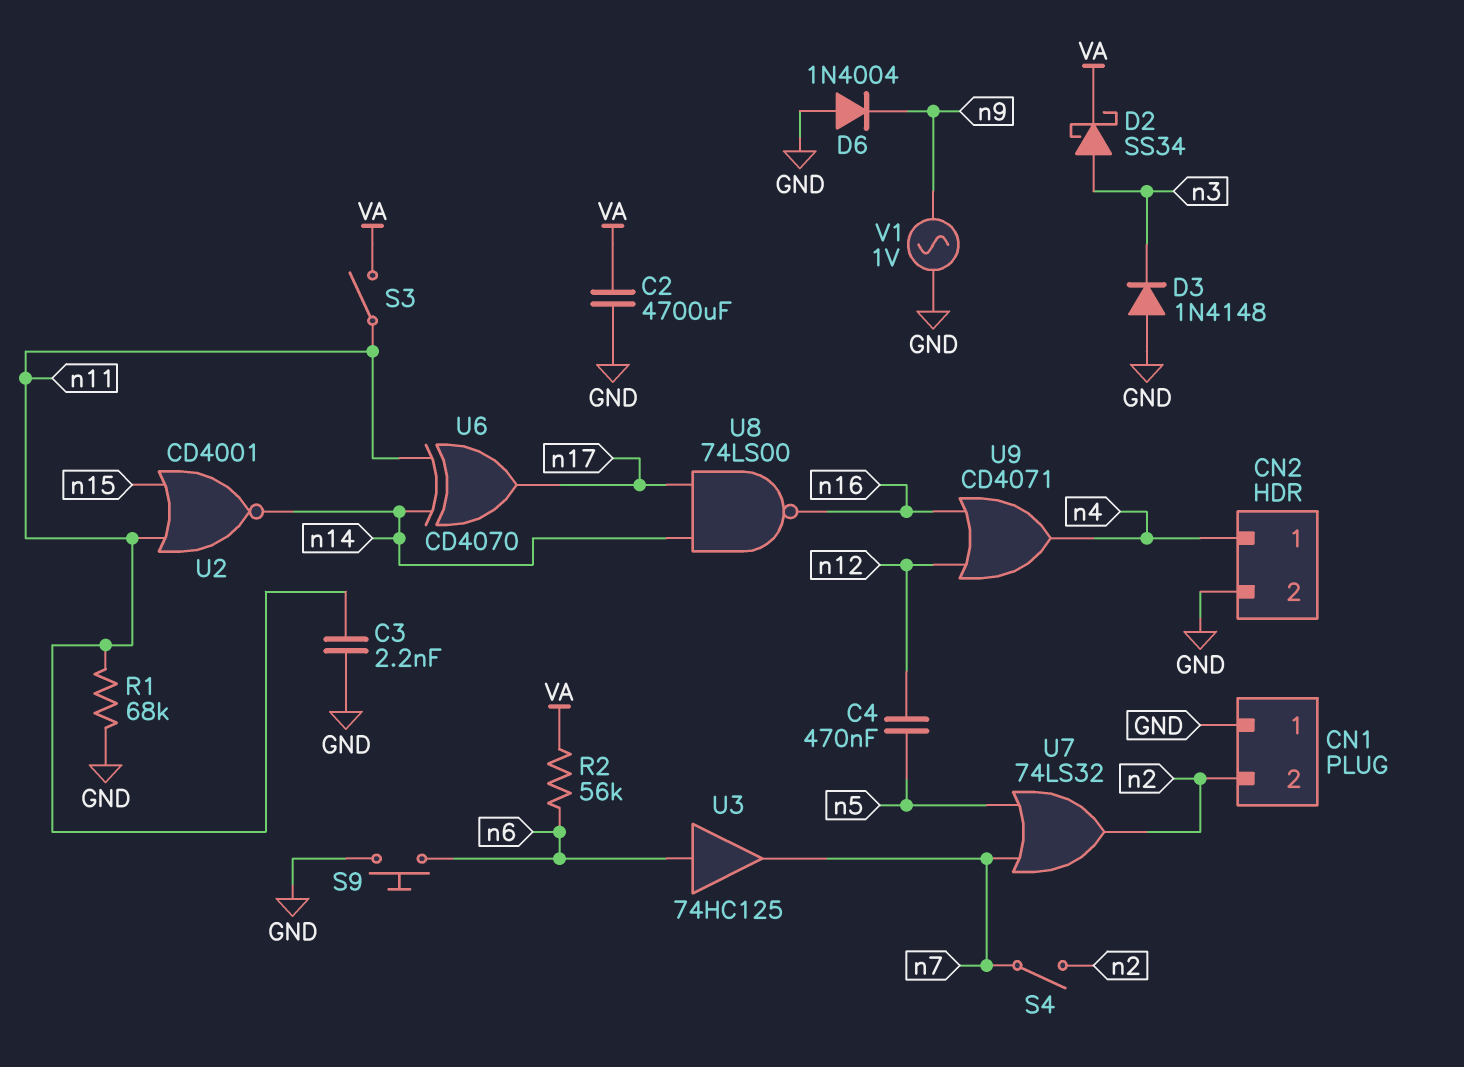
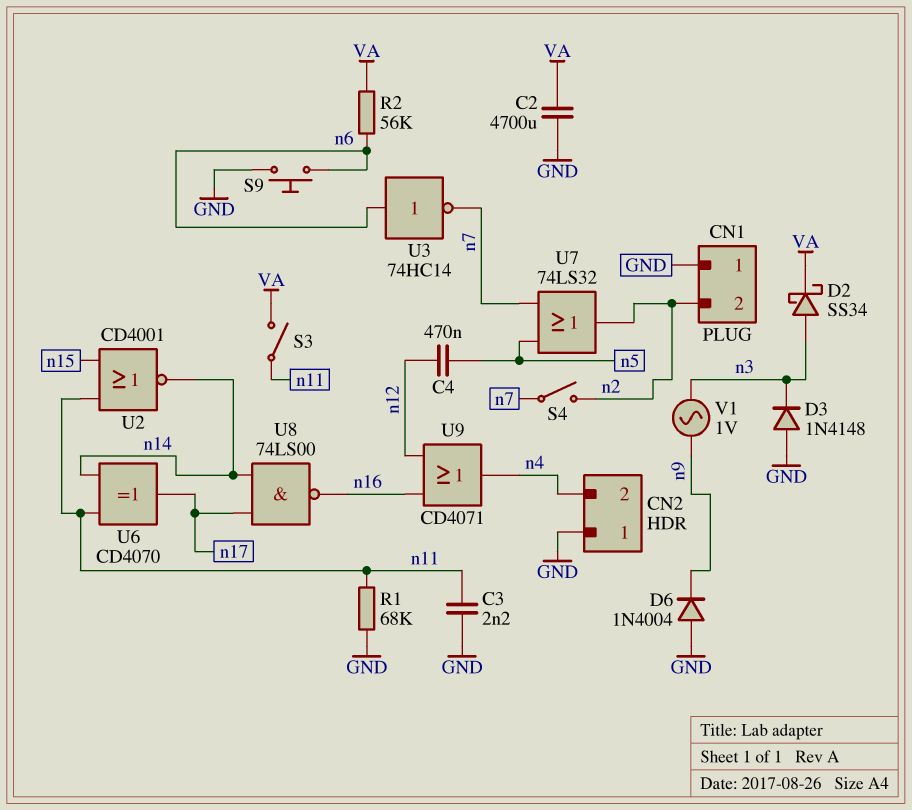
CN2 pin 1: n4 -> GND
CN2 pin 2: GND -> n4
U3: buffer 74HC125 (in n6, out n7) -> NOT 74HC14 (in n6, out n7)
V1: AC 1V (GND, n9) -> AC 1V (n3, n9)

